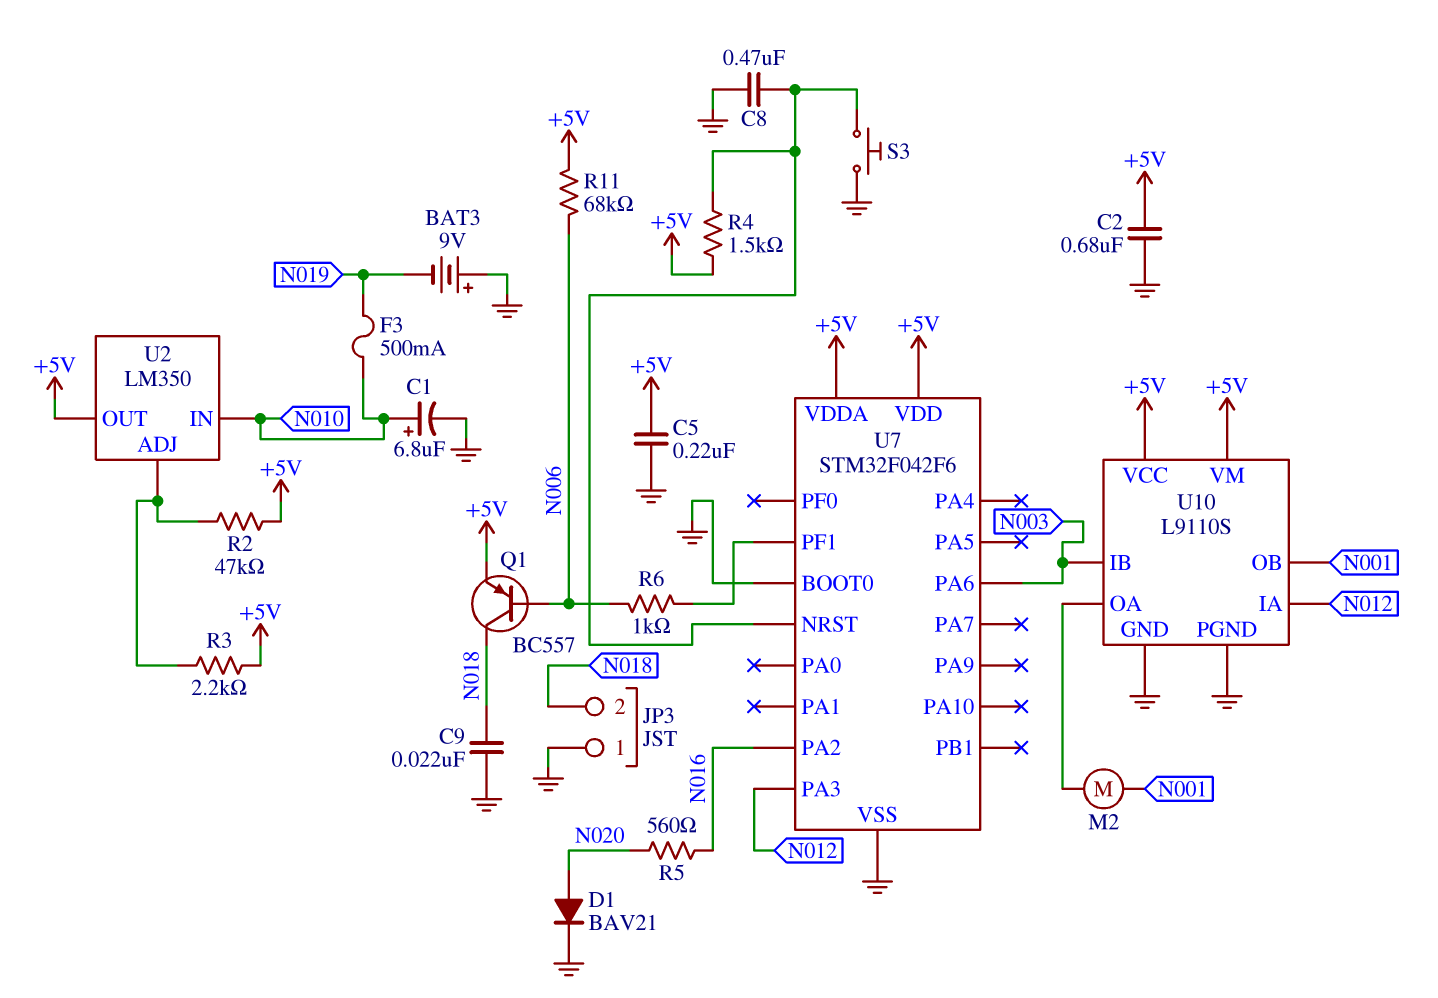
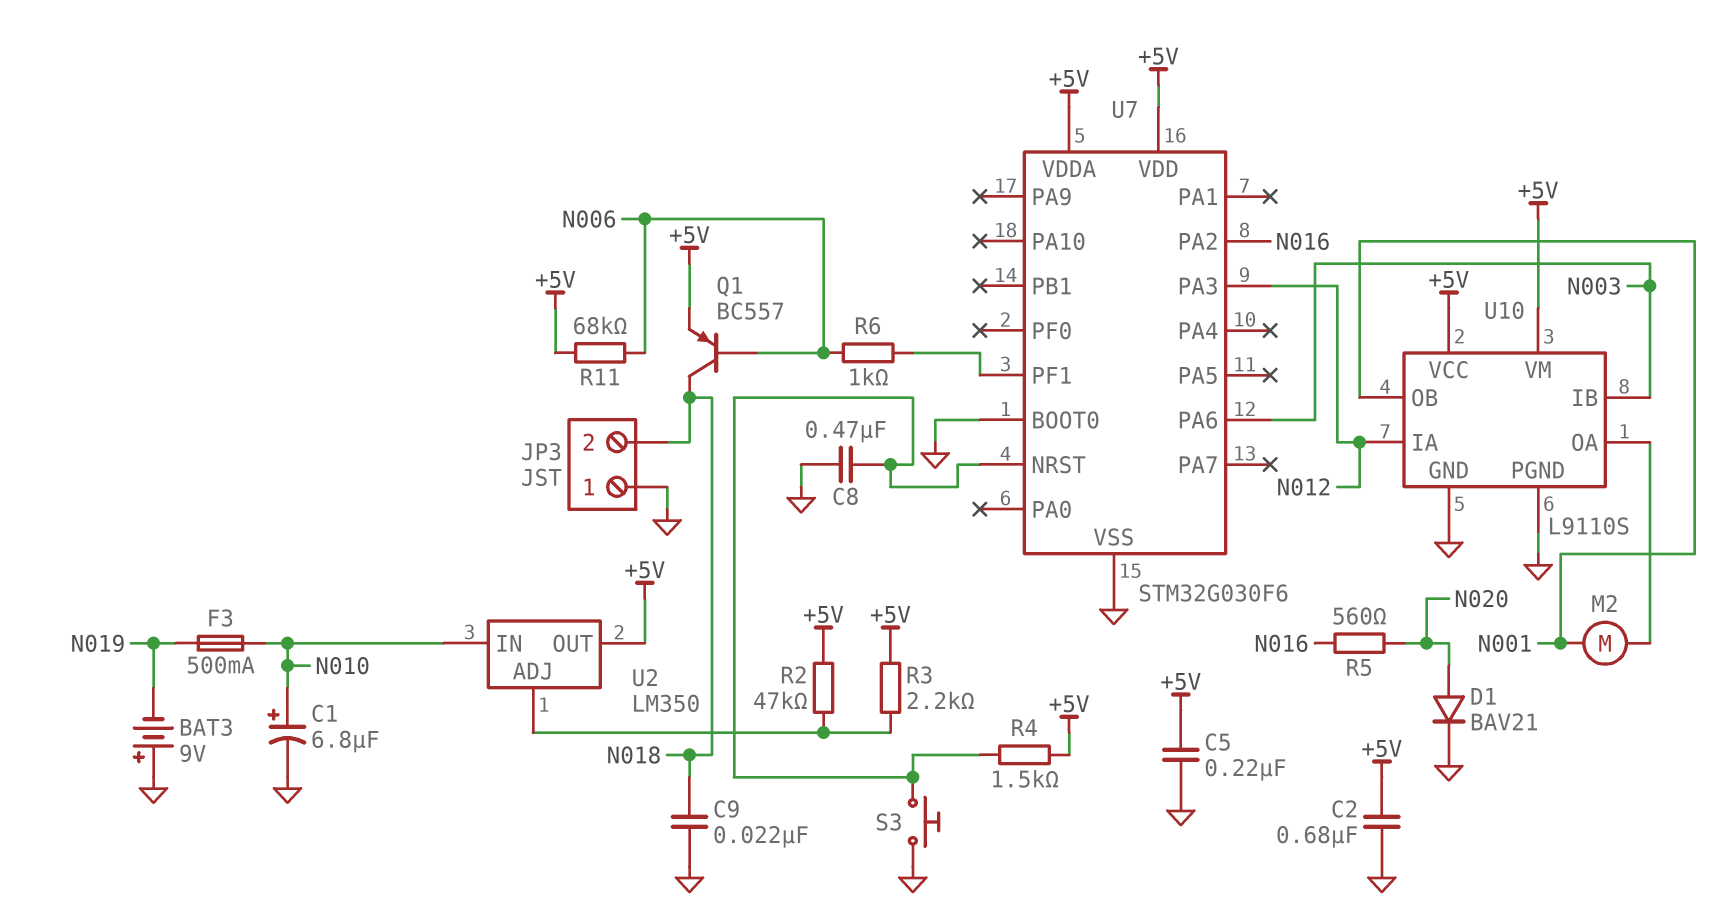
U7: STM32F042F6 -> STM32G030F6

